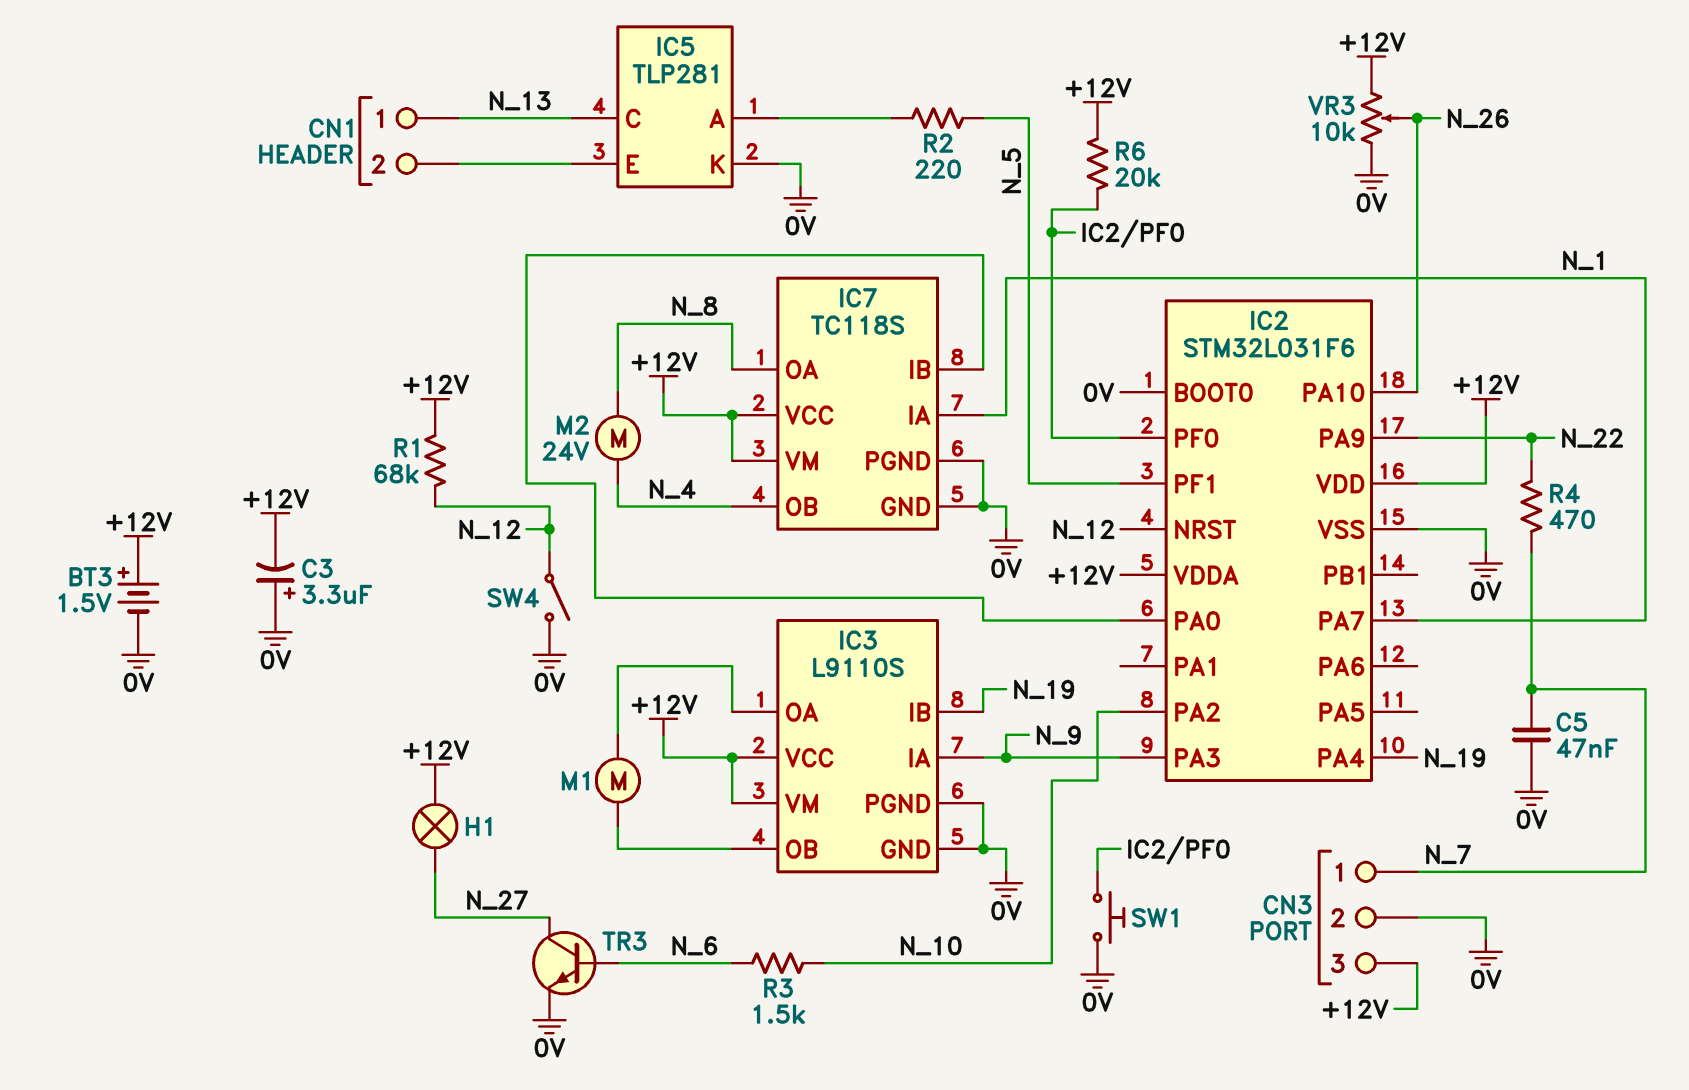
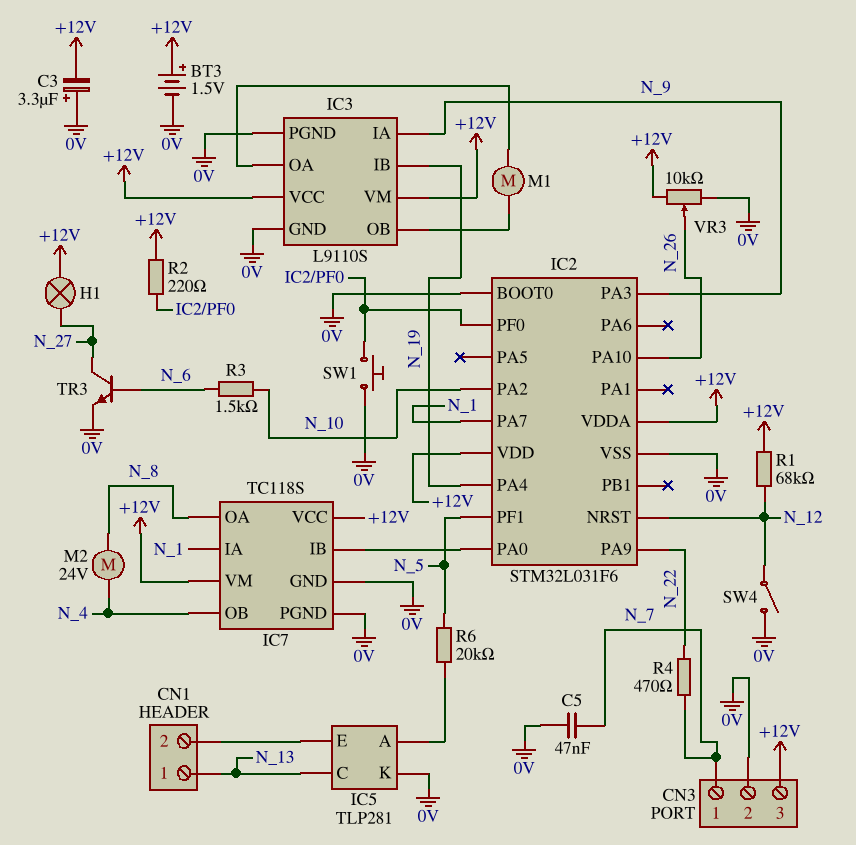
R2: 220 (IC5/A, N_5) -> 220 (+12V, IC2/PF0)
R6: 20k (+12V, IC2/PF0) -> 20k (IC5/A, N_5)

